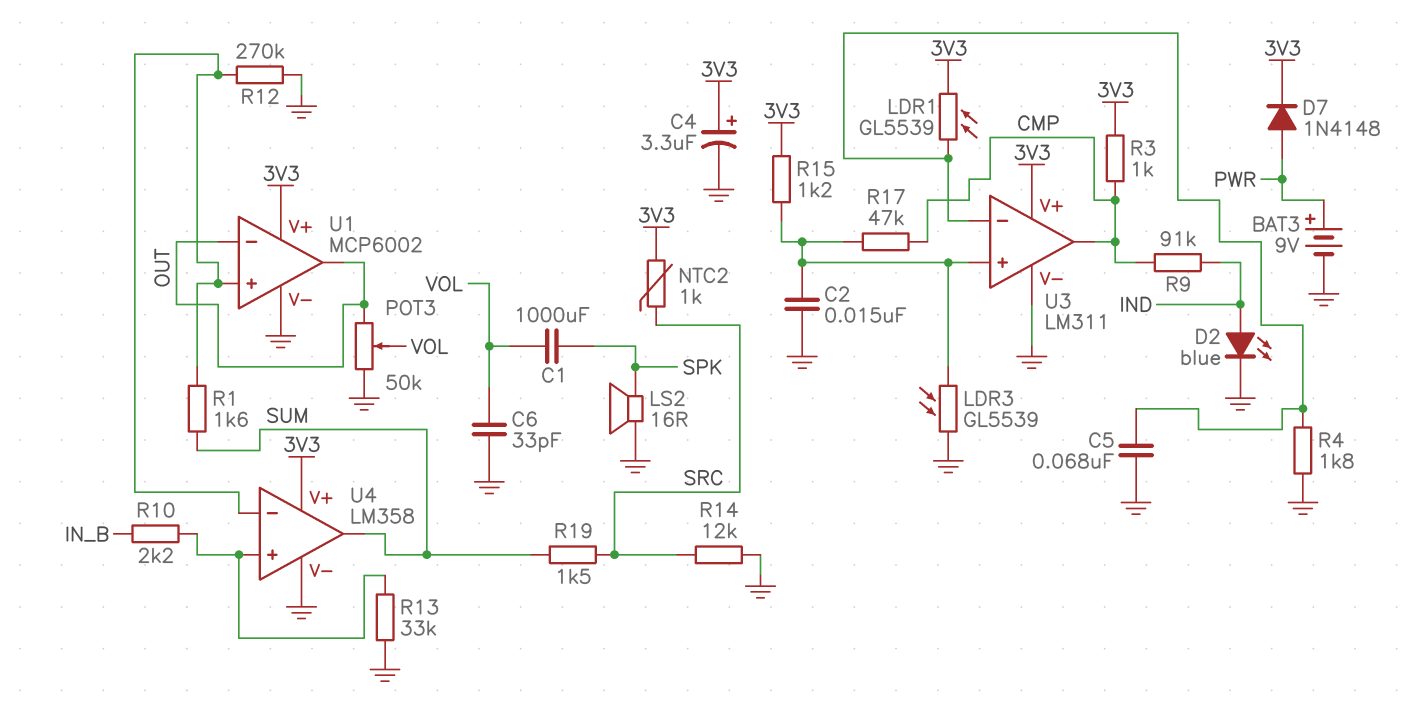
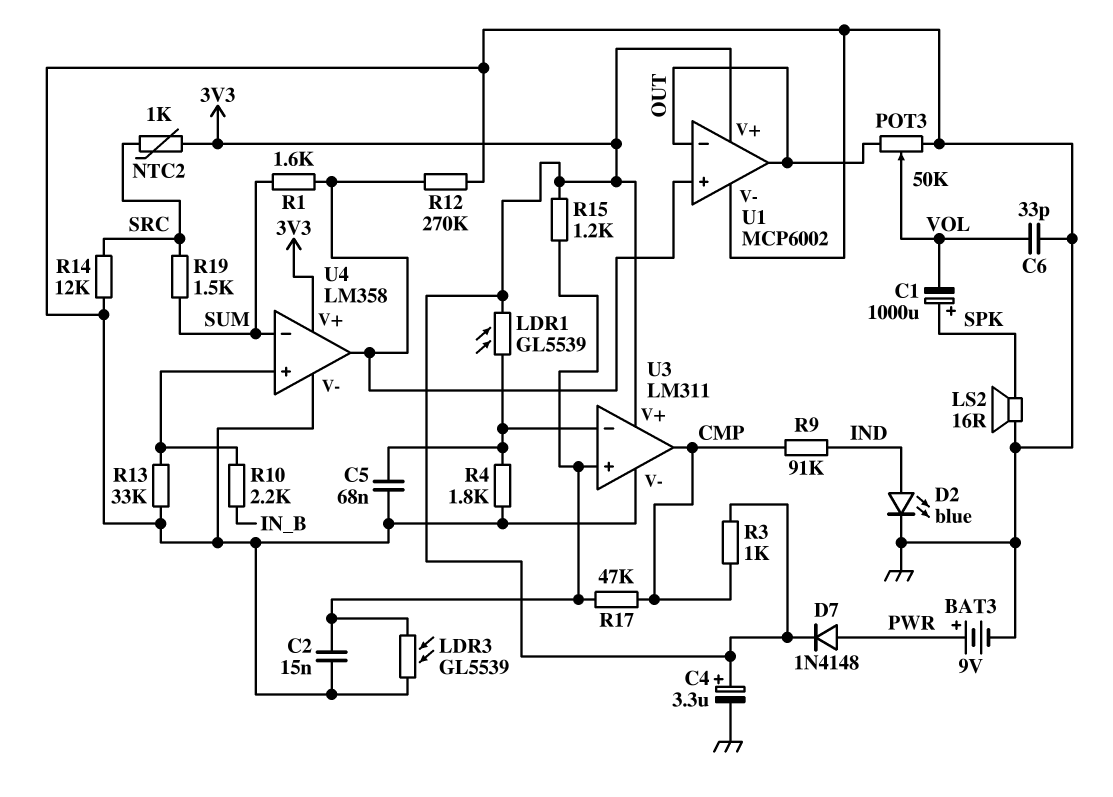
C1: 1000uF (SPK, VOL) -> 1000uF (plus SPK, minus VOL)
U4 pin in-: U1/in+ -> SUM
U4 pin out: SUM -> U1/in+

